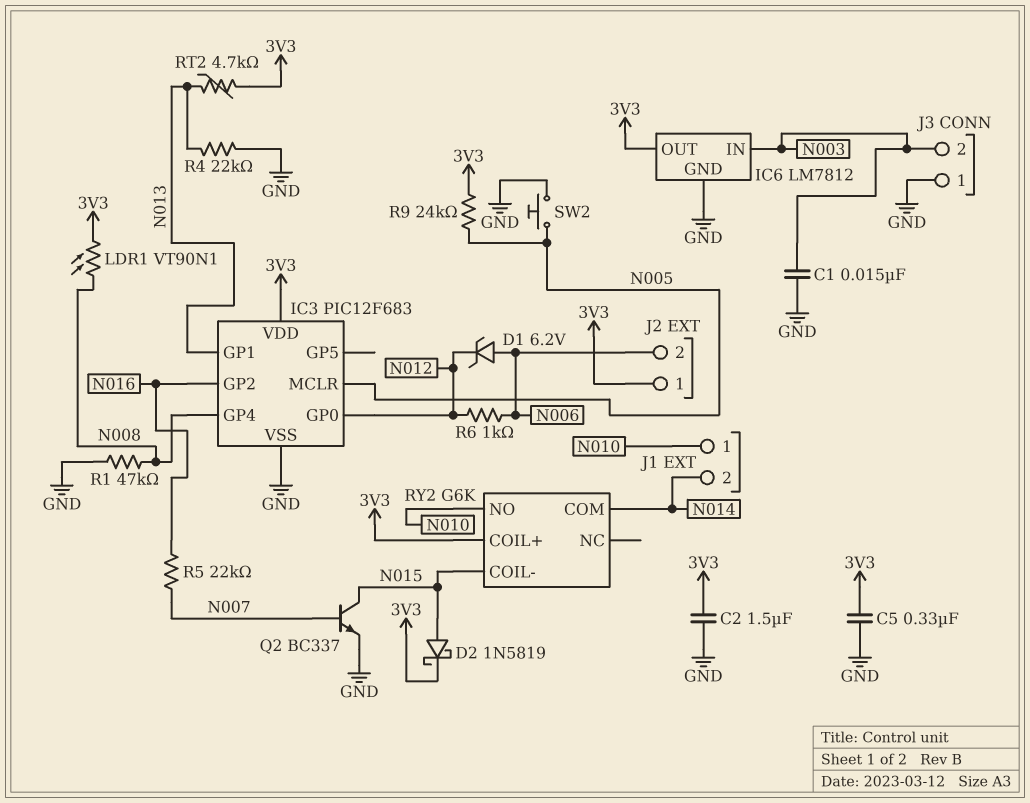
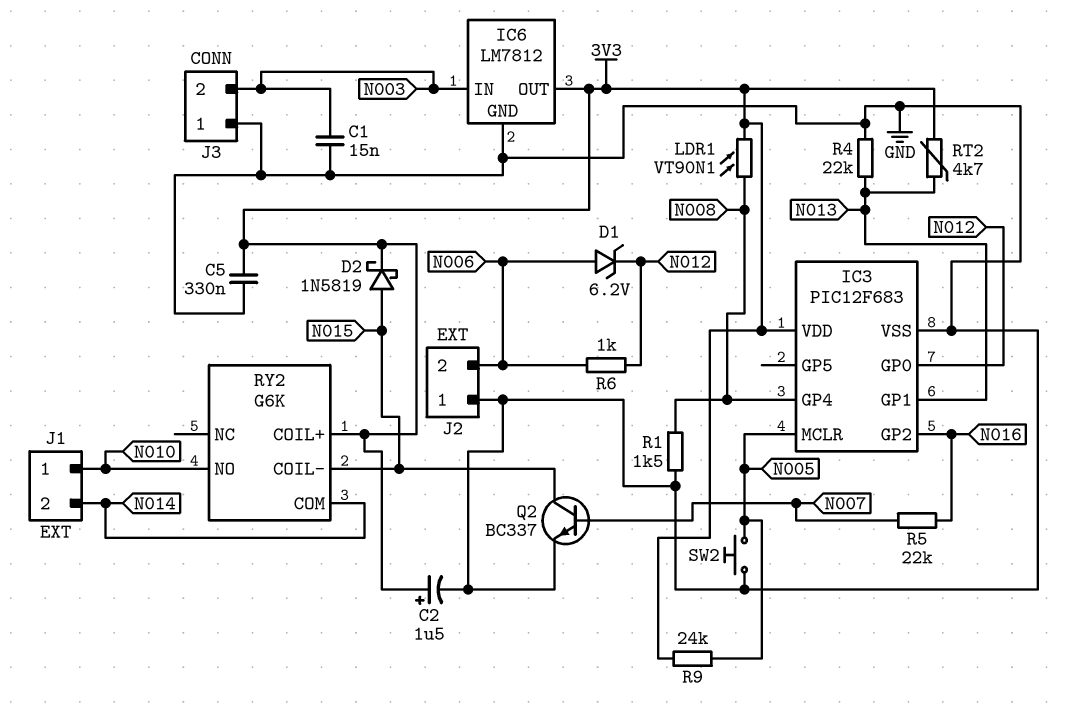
C2: 1.5uF (3V3, GND) -> 1.5uF (plus 3V3, minus GND)
J2 pin 1: 3V3 -> GND
R1: 47k (GND, N008) -> 1.5k (GND, N008)

